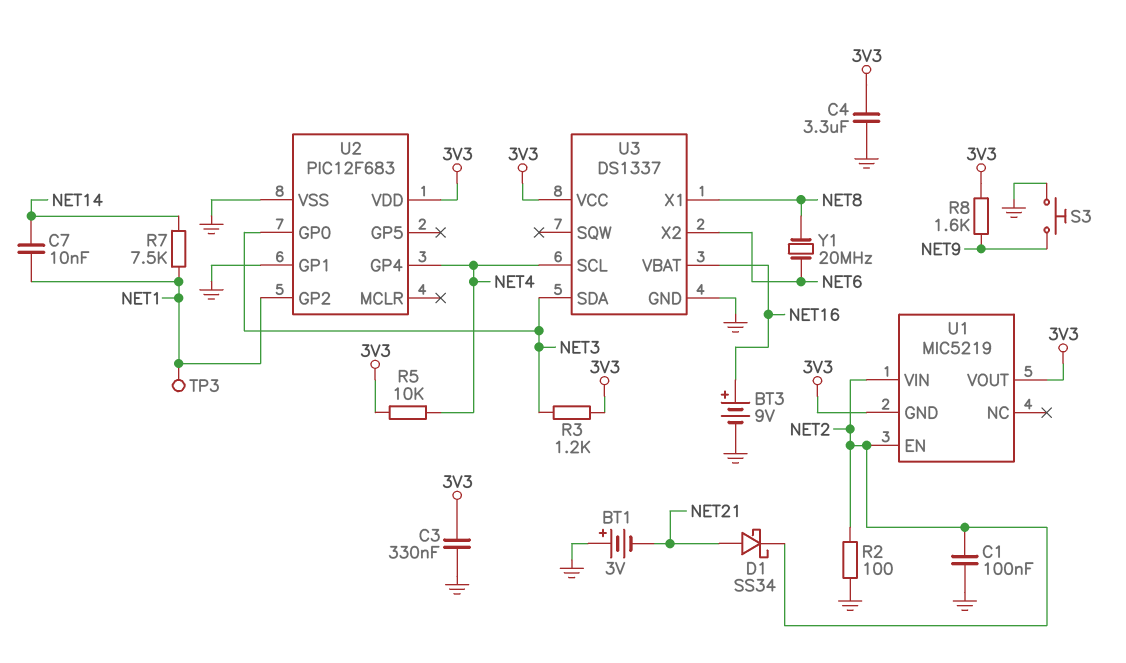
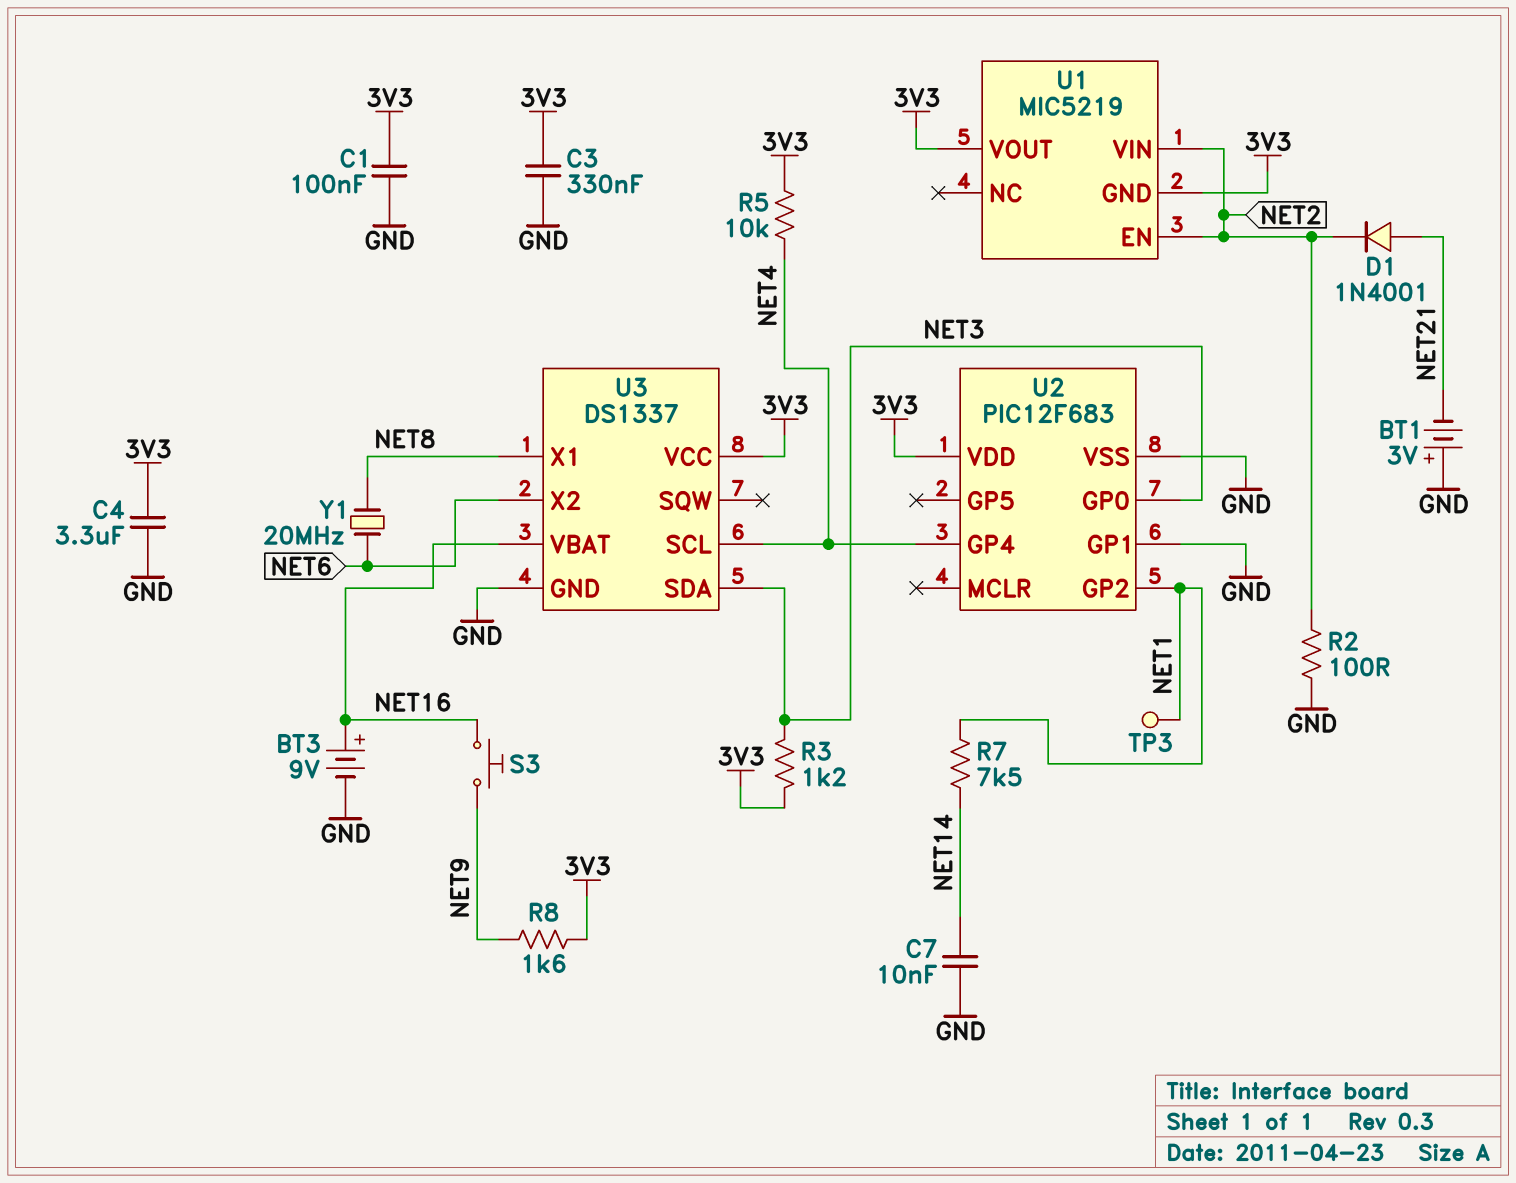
C1: 100nF (GND, NET2) -> 100nF (3V3, GND)
C7: 10nF (NET1, NET14) -> 10nF (GND, NET14)
D1: schottky SS34 (A NET21, K NET2) -> diode 1N4001 (A NET21, K NET2)
S3: button (GND, NET9) -> button (NET9, NET16)

